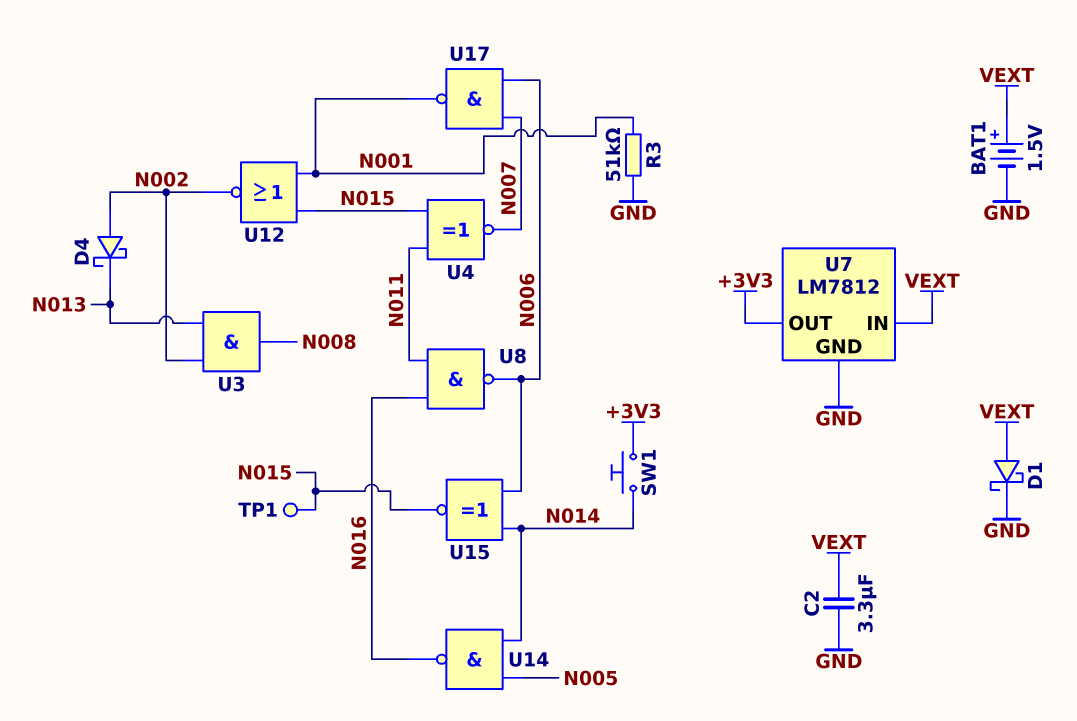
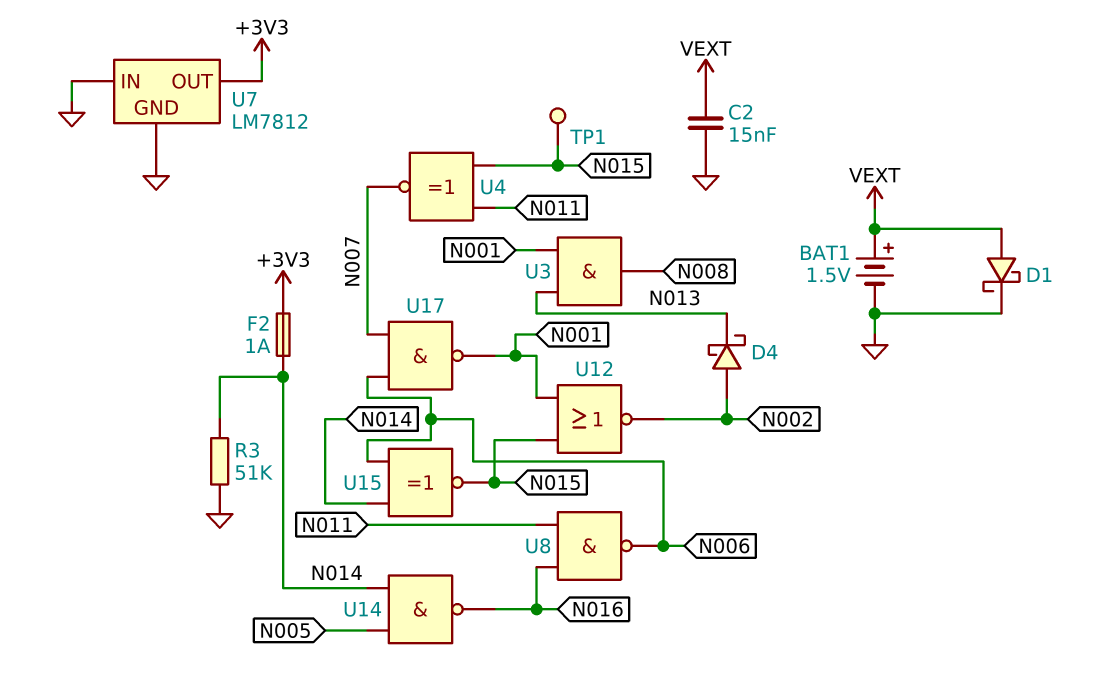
C2: 3.3uF (GND, VEXT) -> 15nF (GND, VEXT)
F2: none -> 1A (+3V3, N014)
R3: 51k (GND, N001) -> 51k (GND, N014)
SW1: button (+3V3, N014) -> none
U3: AND (in N002, in N013, out N008) -> AND (in N001, in N013, out N008)
U7 pin IN: VEXT -> GND

